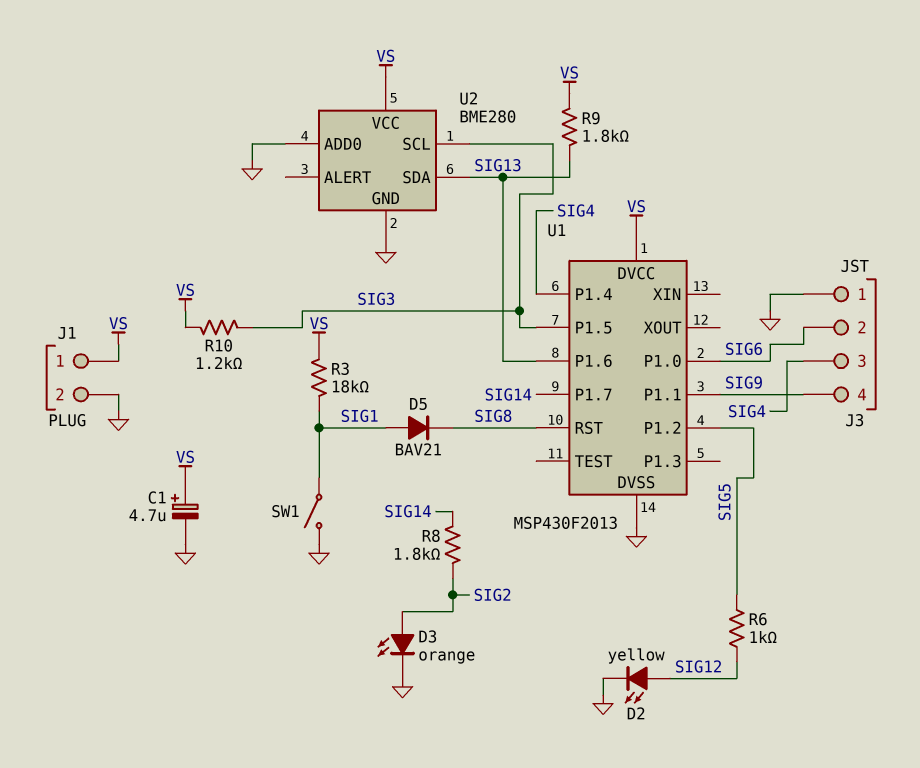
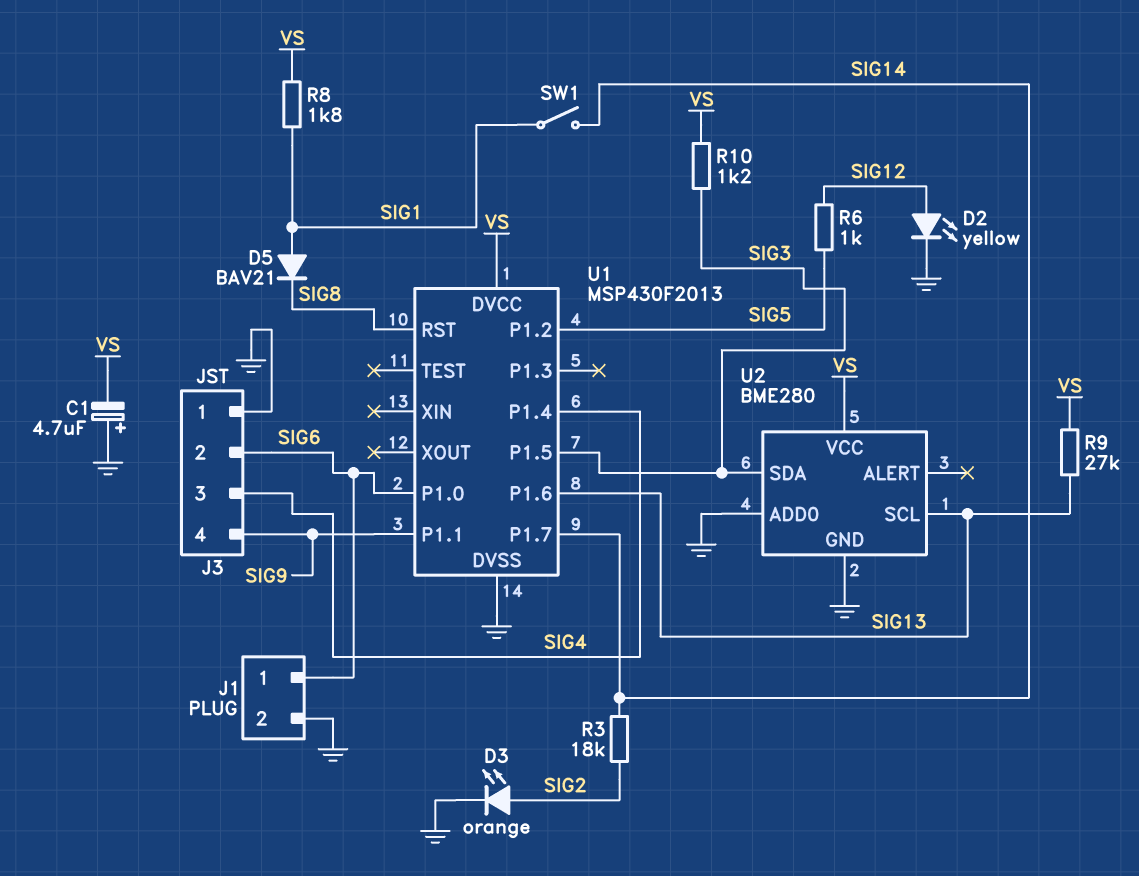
C1: 4.7uF (plus VS, minus GND) -> 4.7uF (plus GND, minus VS)
J1 pin 1: VS -> SIG6
R3: 18k (SIG1, VS) -> 18k (SIG2, SIG14)
R8: 1.8k (SIG2, SIG14) -> 1.8k (SIG1, VS)
R9: 1.8k (SIG13, VS) -> 27k (SIG13, VS)
SW1: switch (GND, SIG1) -> switch (SIG1, SIG14)
U2 pin SCL: SIG3 -> SIG13
U2 pin SDA: SIG13 -> SIG3

